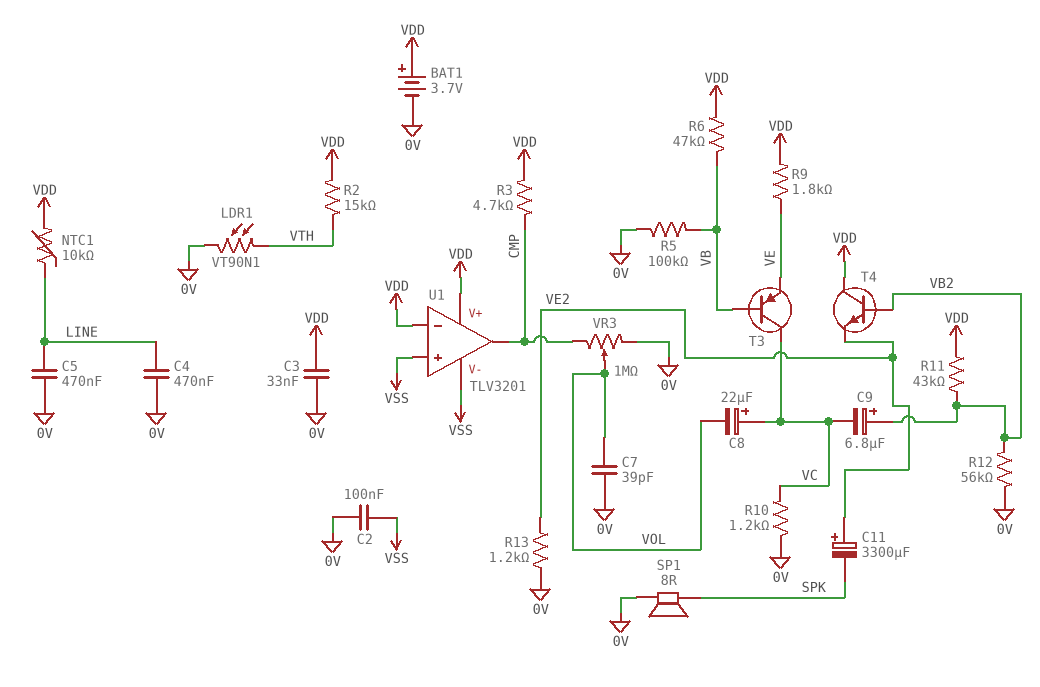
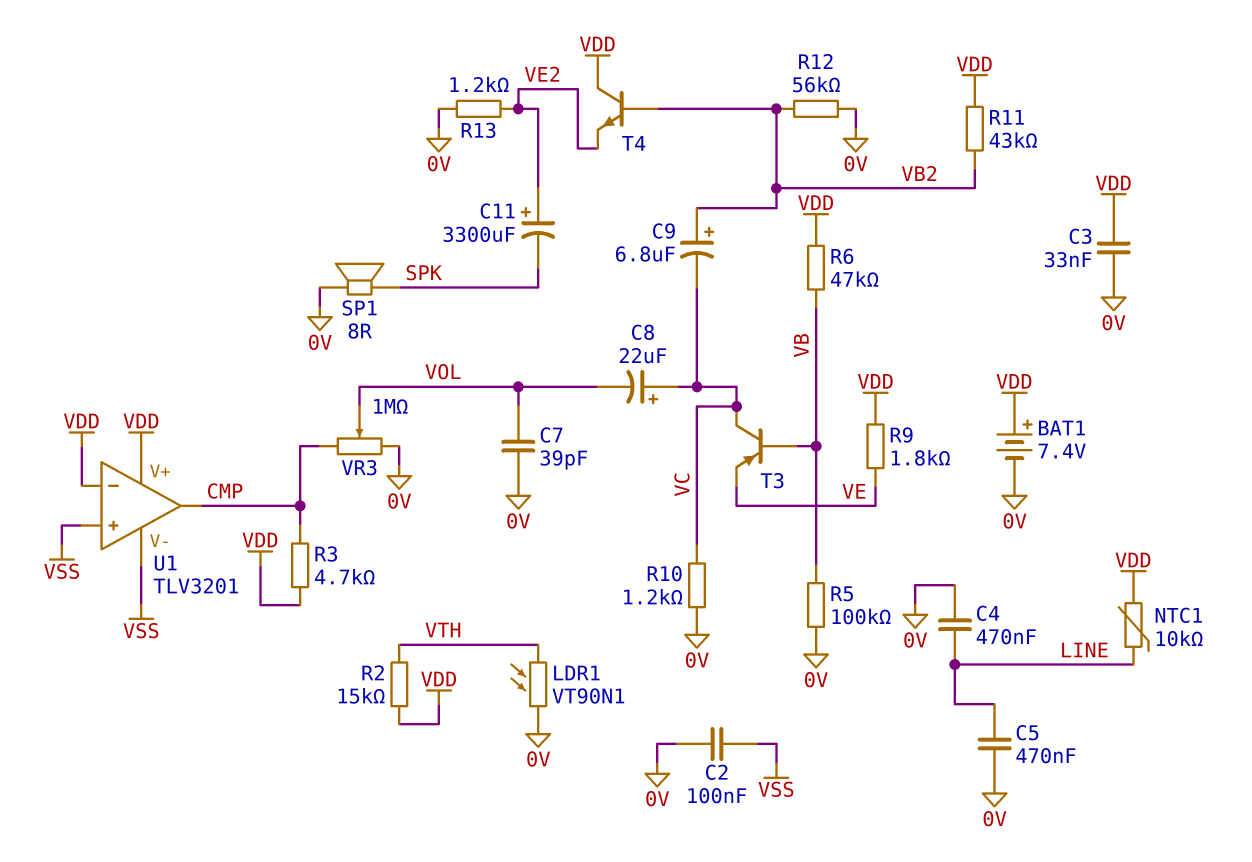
BAT1: 3.7V (plus VDD, minus 0V) -> 7.4V (plus VDD, minus 0V)

